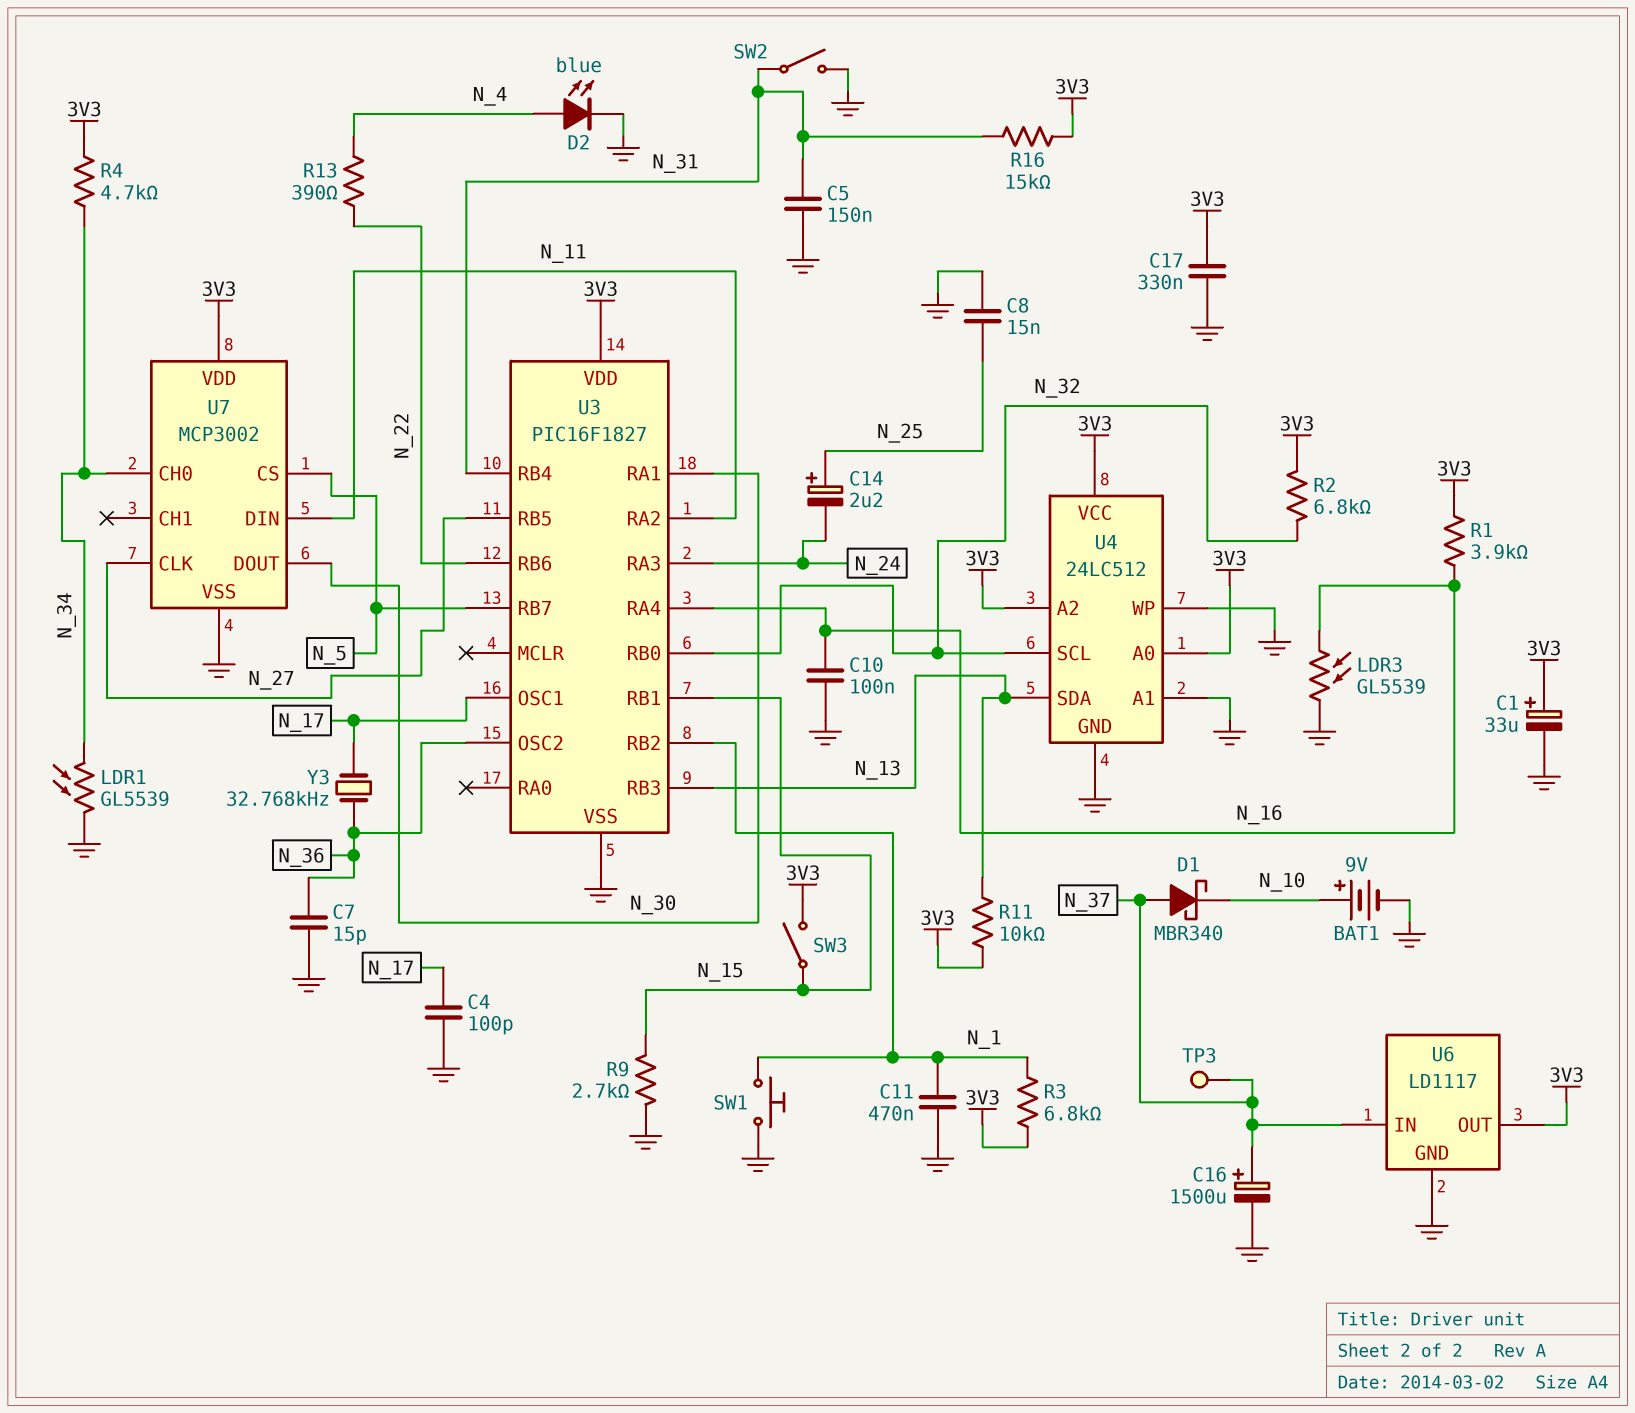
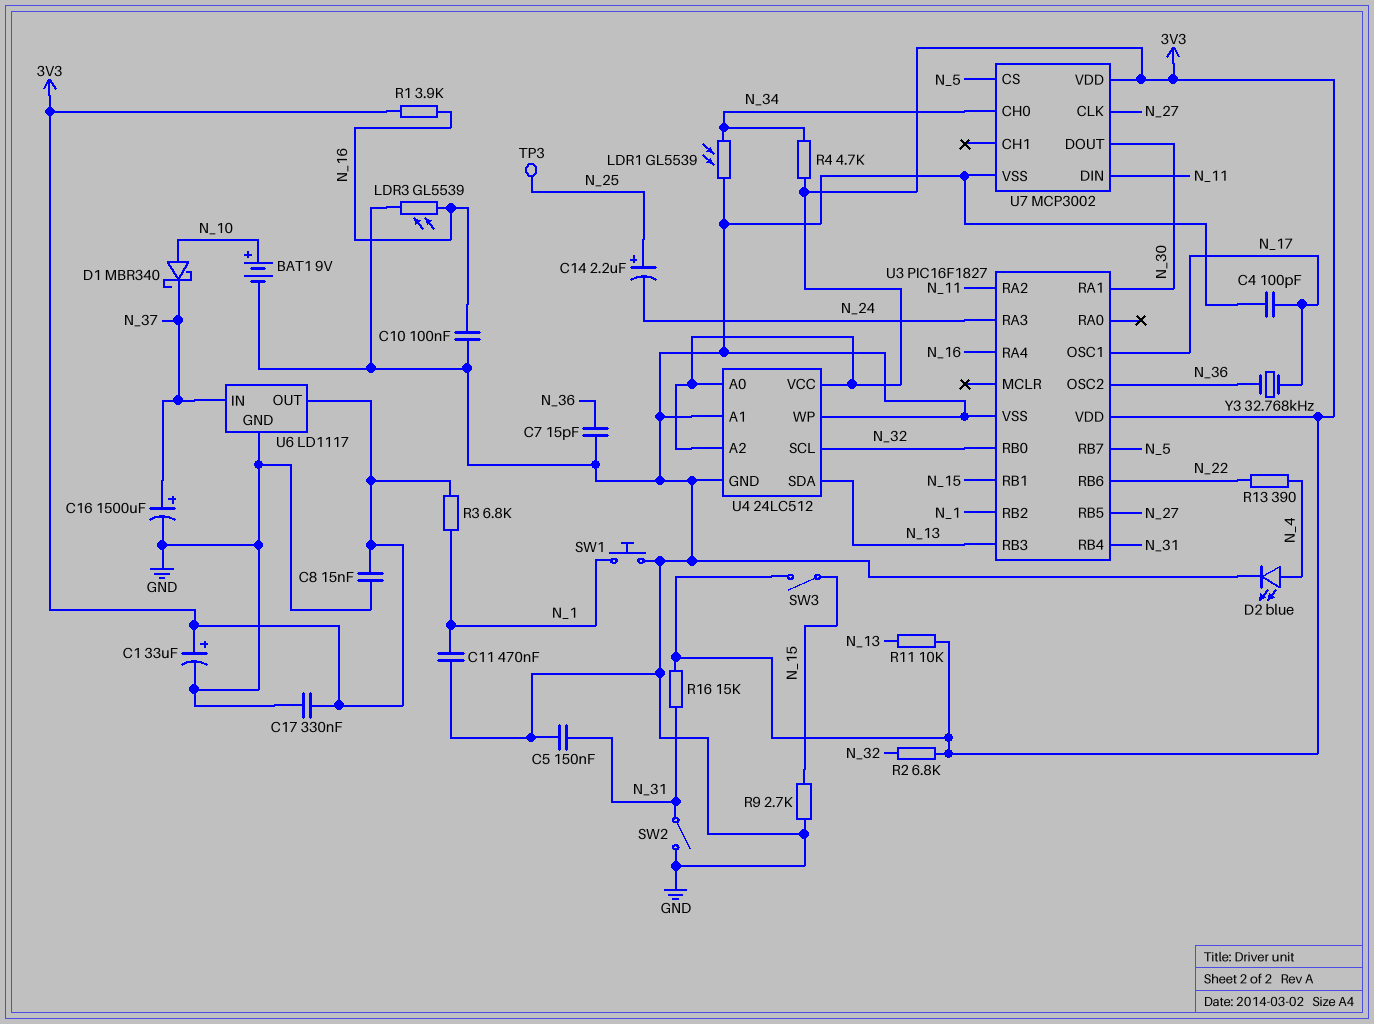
C8: 15nF (GND, N_25) -> 15nF (3V3, GND)
D1: schottky MBR340 (A N_37, K N_10) -> schottky MBR340 (A N_10, K N_37)
TP3: test point (N_37) -> test point (N_25)

